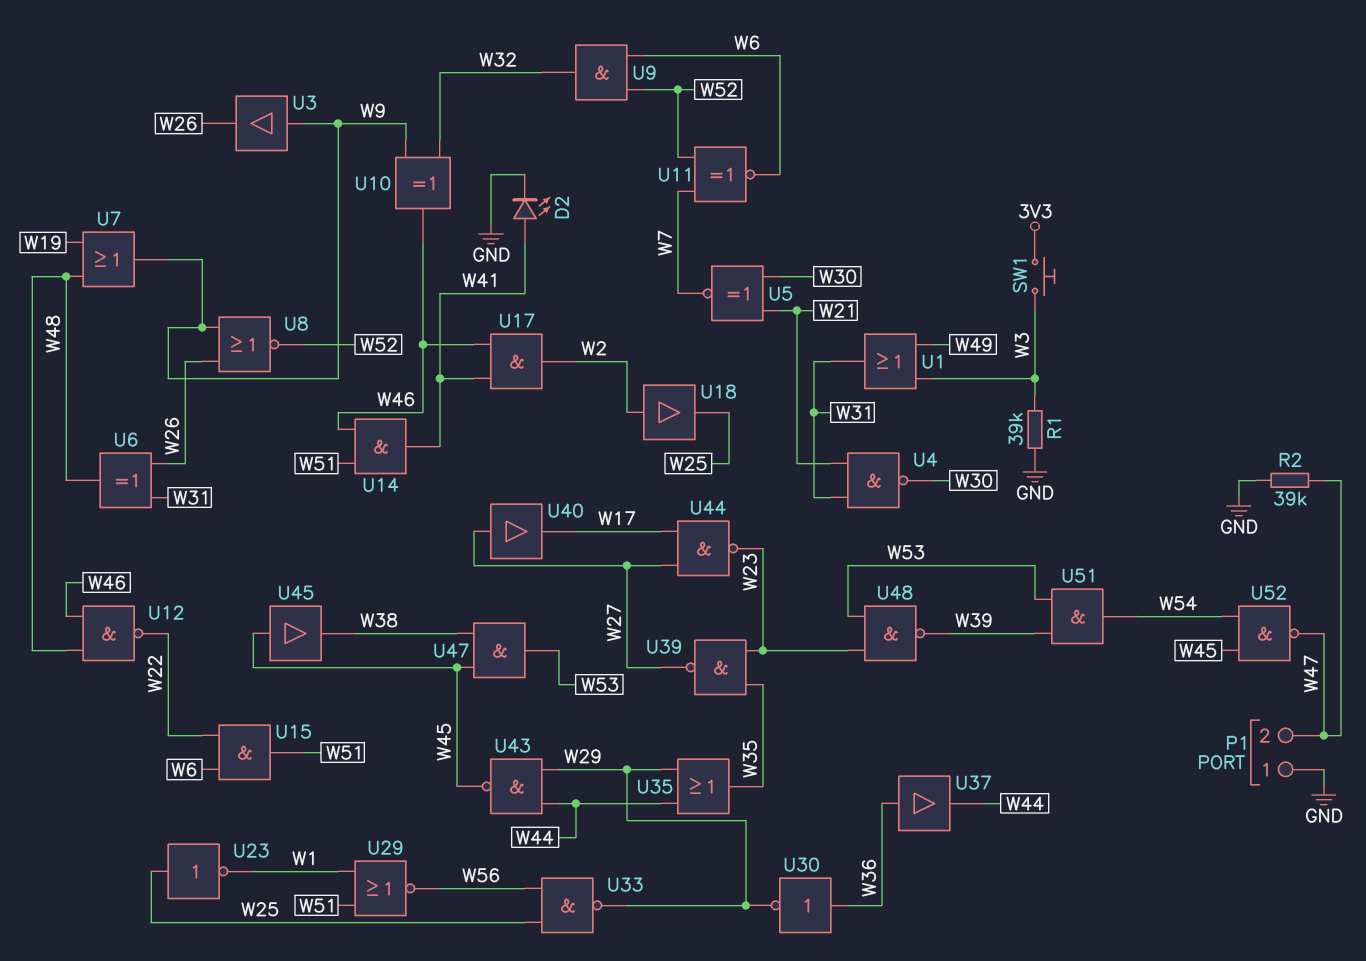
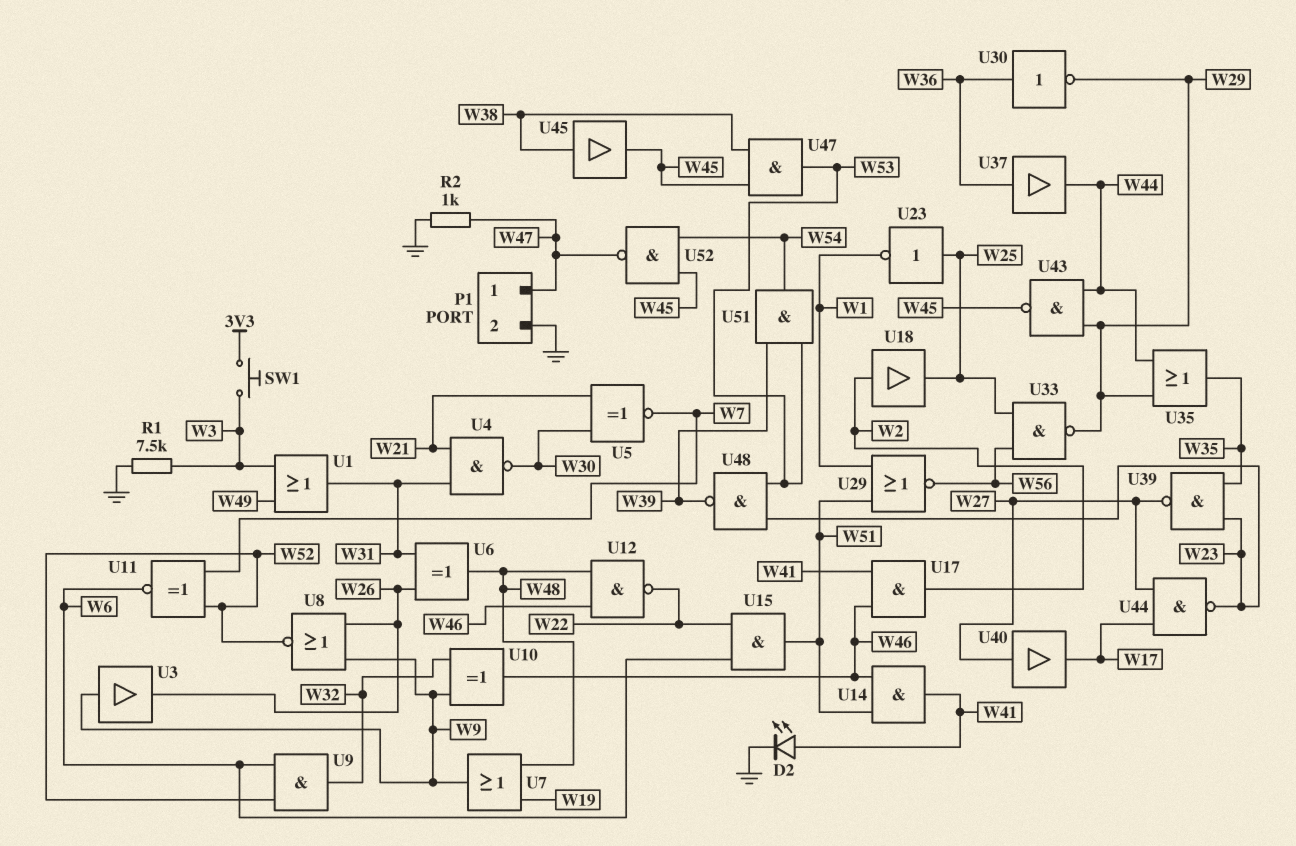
P1 pin 1: GND -> W47
P1 pin 2: W47 -> GND
R1: 39k (GND, W3) -> 7.5k (GND, W3)
R2: 39k (GND, W47) -> 1k (GND, W47)
U45: buffer (in W45, out W38) -> buffer (in W38, out W45)

